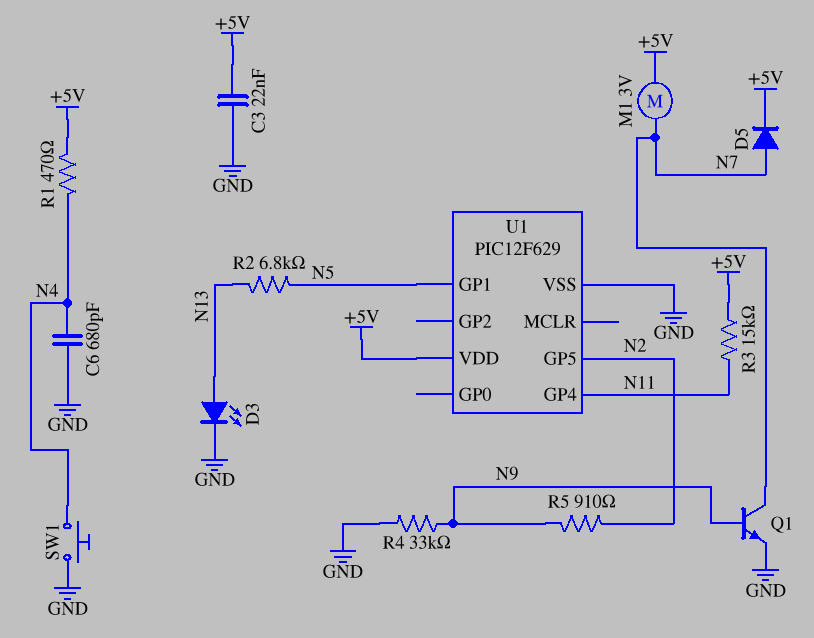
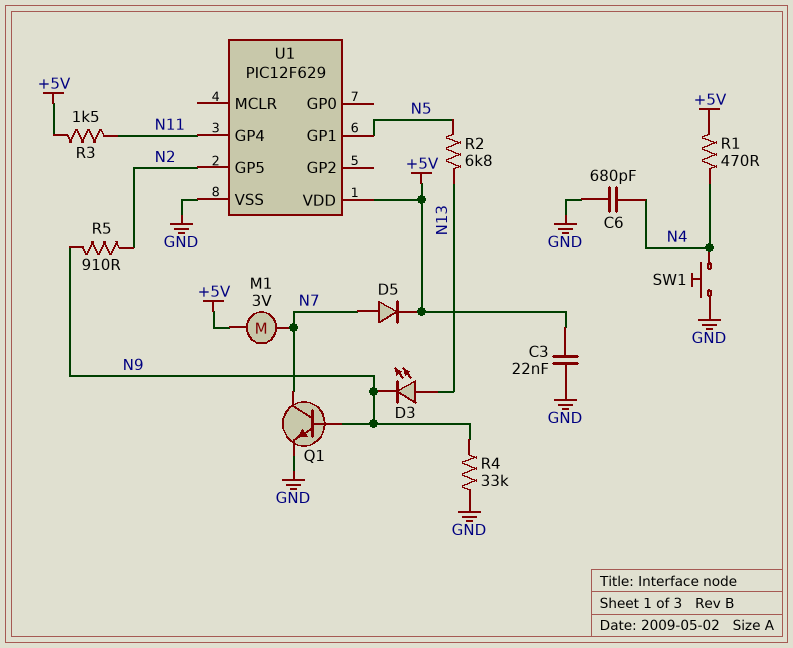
D3: LED (A N13, K GND) -> LED (A N13, K N9)
R3: 15k (+5V, N11) -> 1.5k (+5V, N11)

